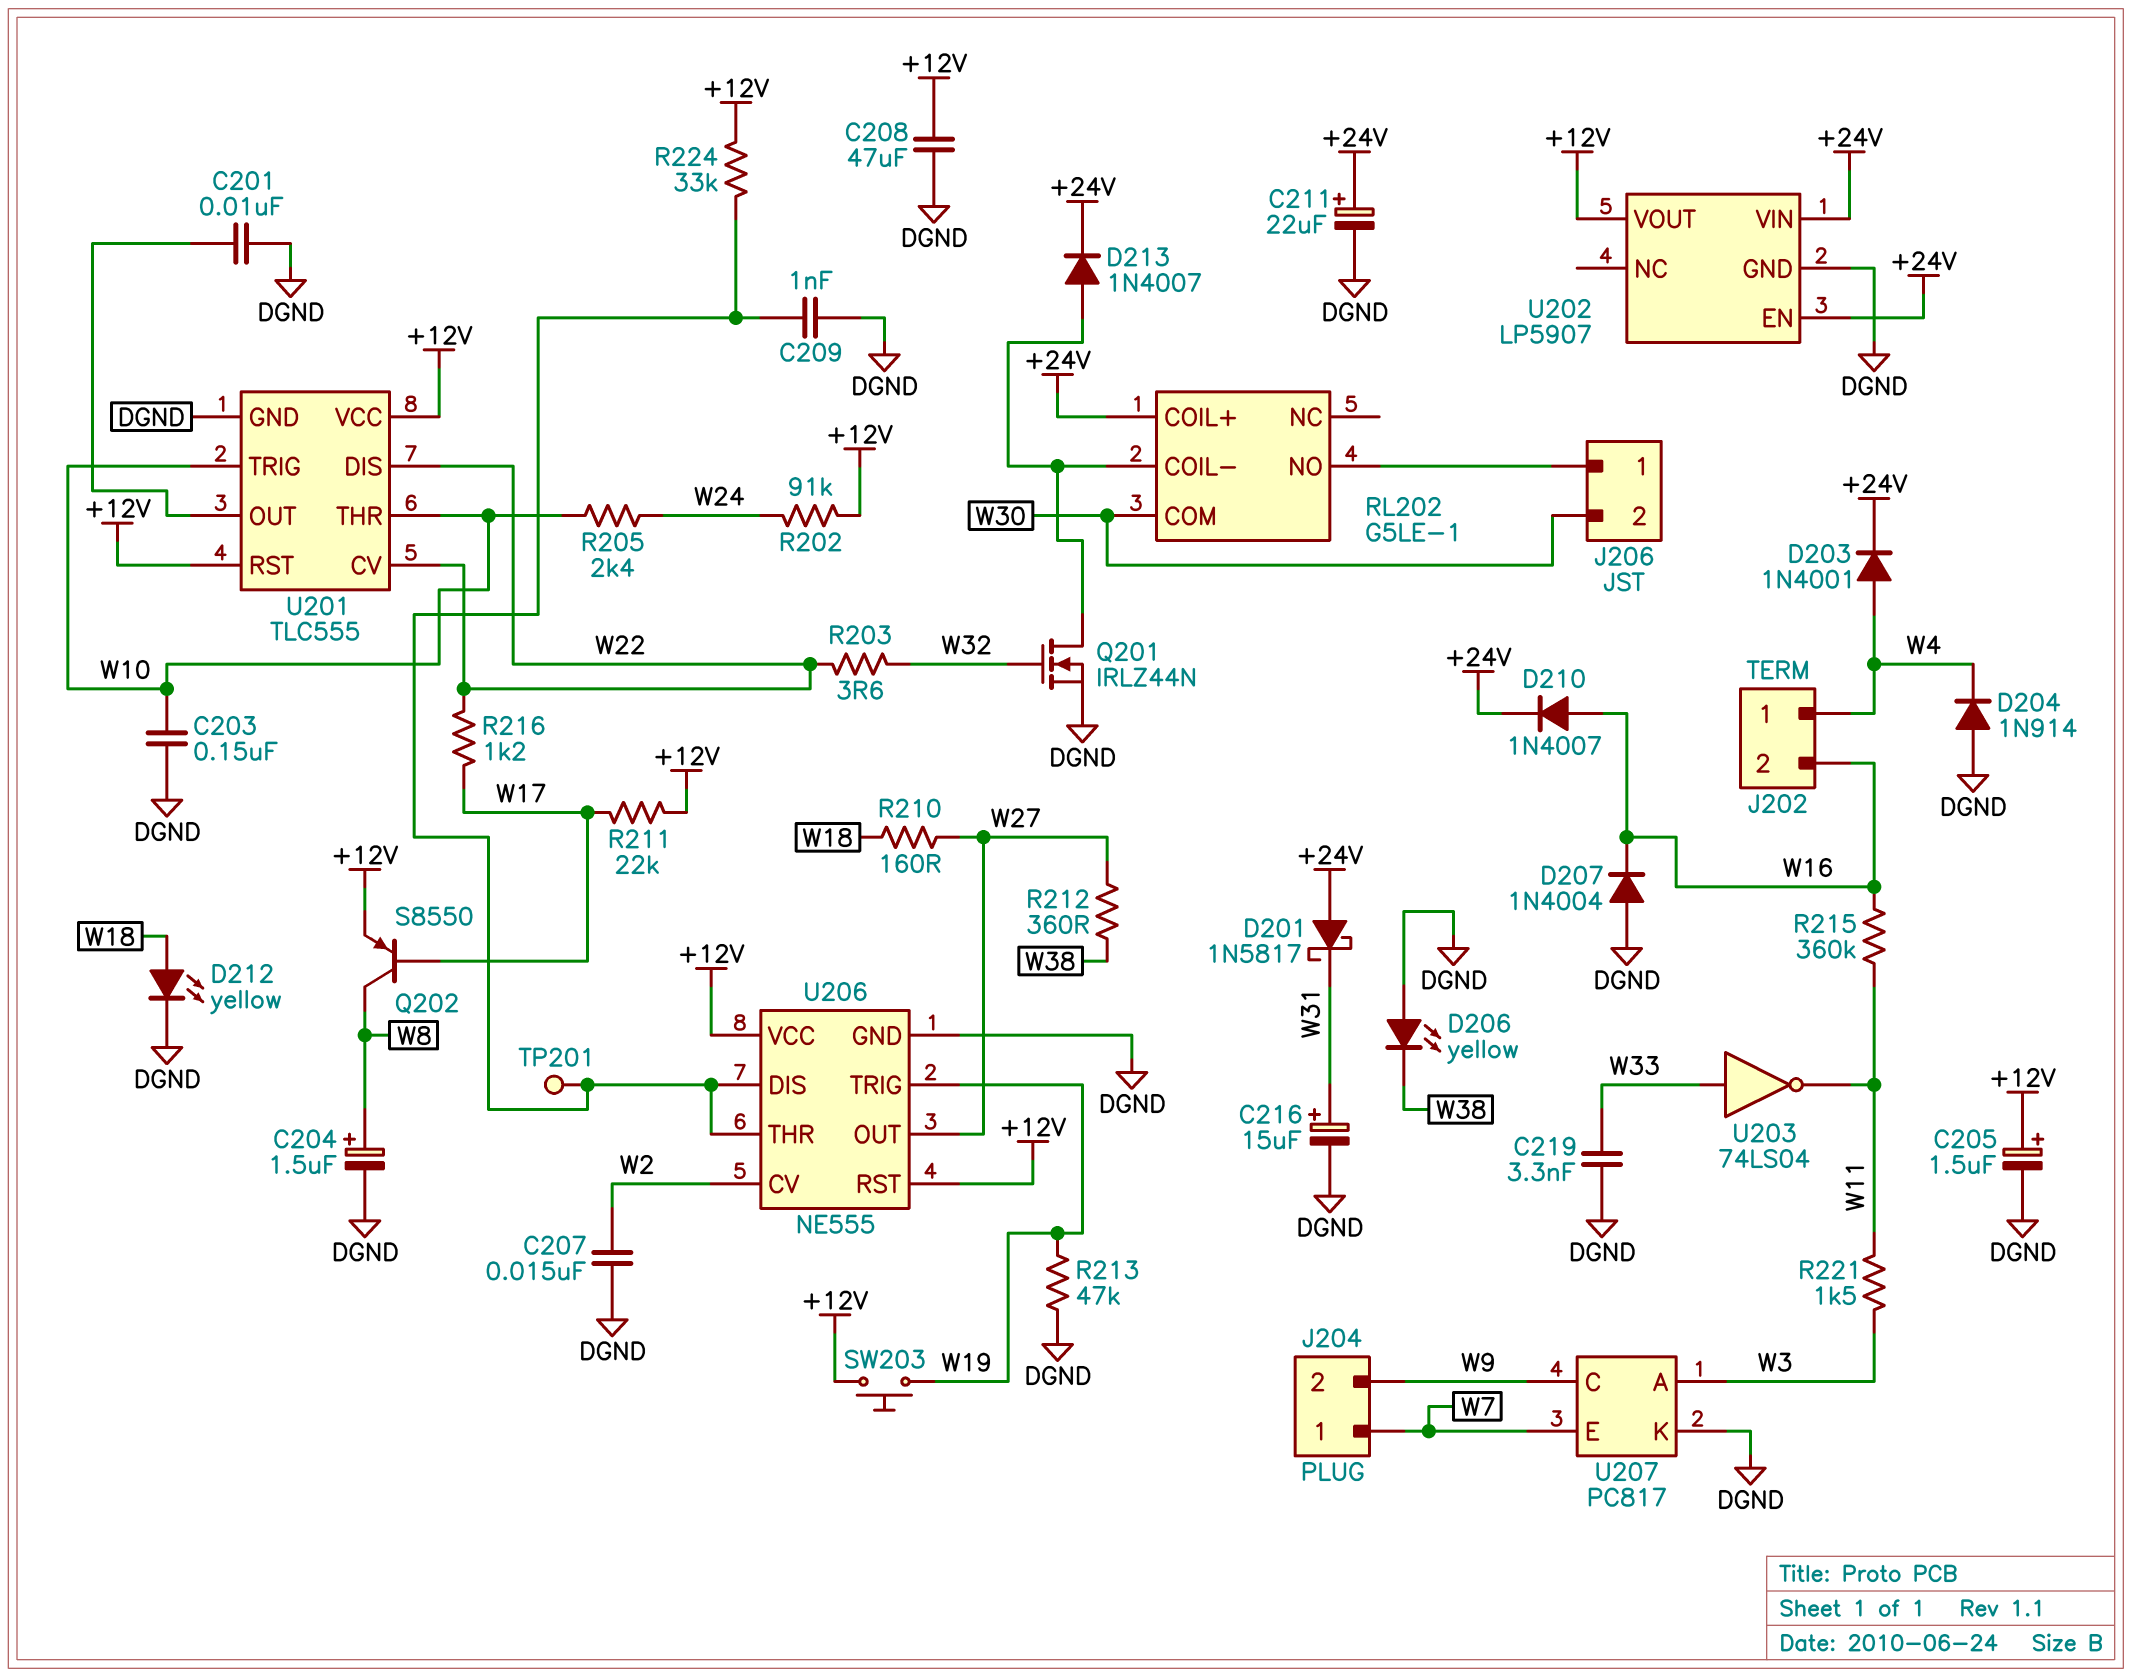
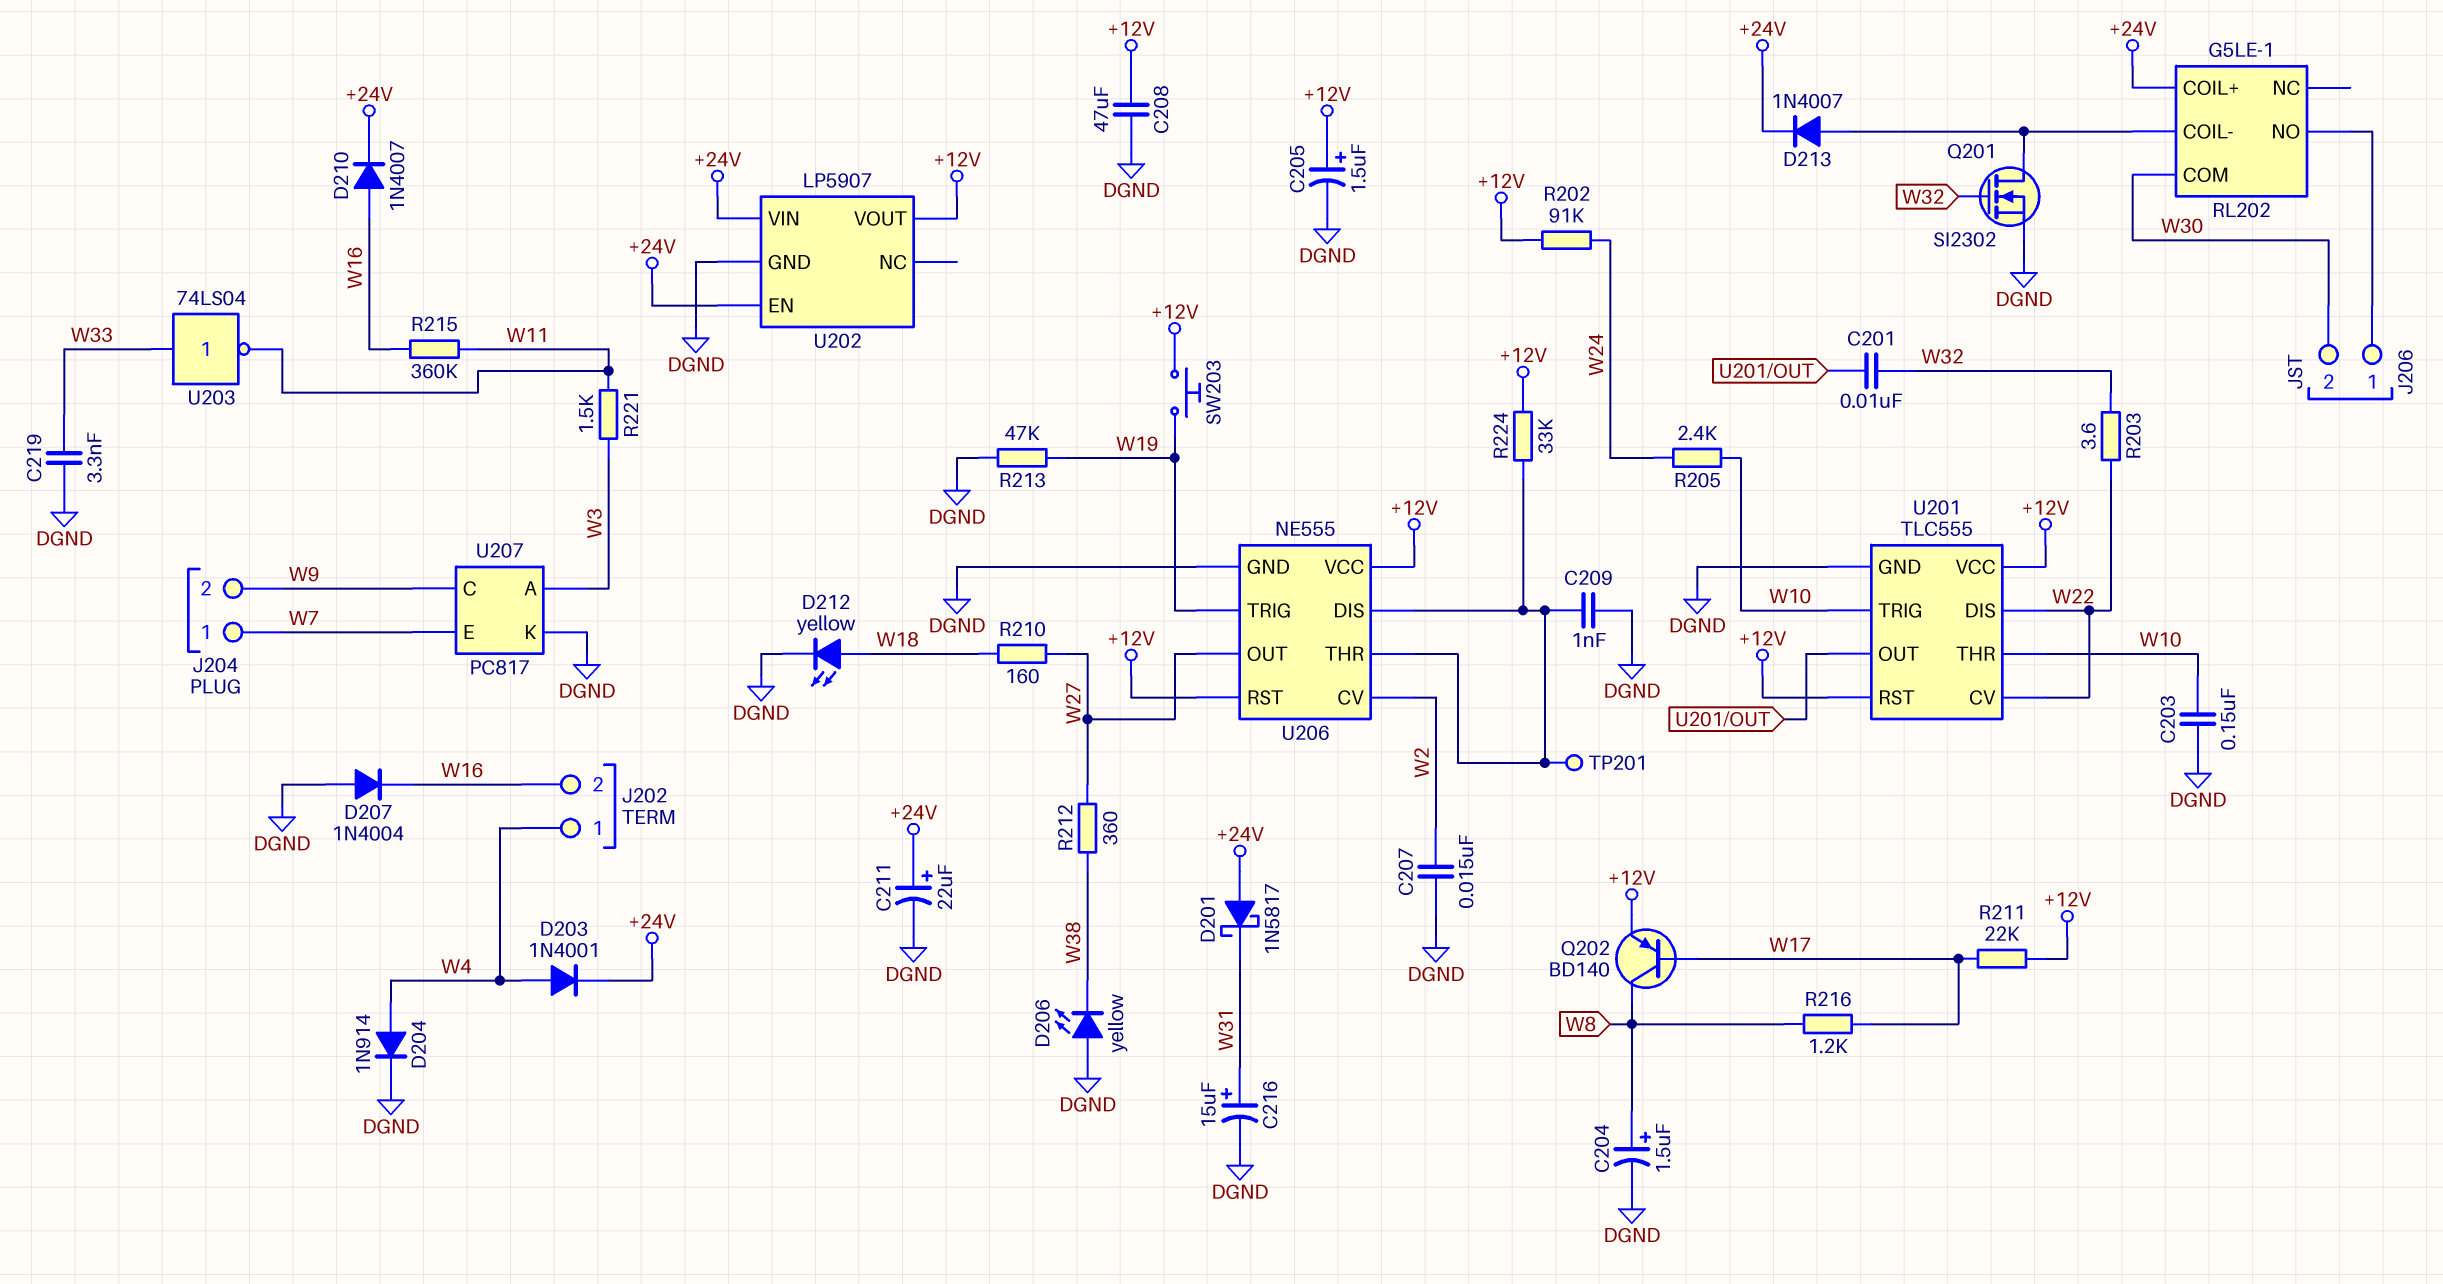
C201: 10nF (DGND, U201/OUT) -> 10nF (U201/OUT, W32)
D204: diode 1N914 (A DGND, K W4) -> diode 1N914 (A W4, K DGND)
Q201: NMOS IRLZ44N (G W32, D RL202/COIL-, S DGND) -> NMOS SI2302 (G W32, D RL202/COIL-, S DGND)
Q202: PNP S8550 (B W17, C W8, E +12V) -> PNP BD140 (B W17, C W8, E +12V)
R216: 1.2k (W17, W22) -> 1.2k (W8, W17)

